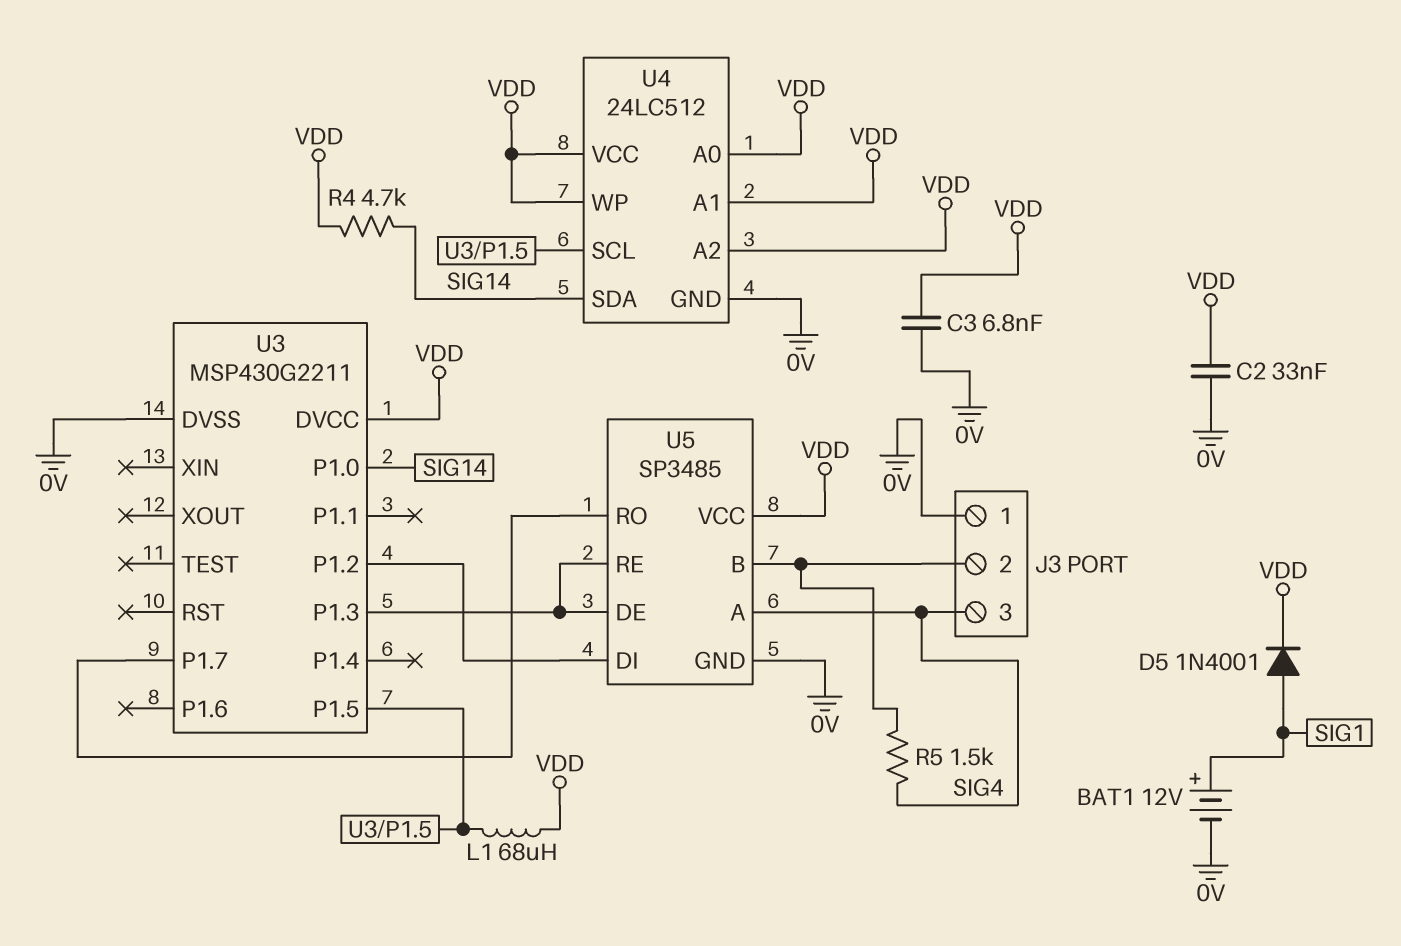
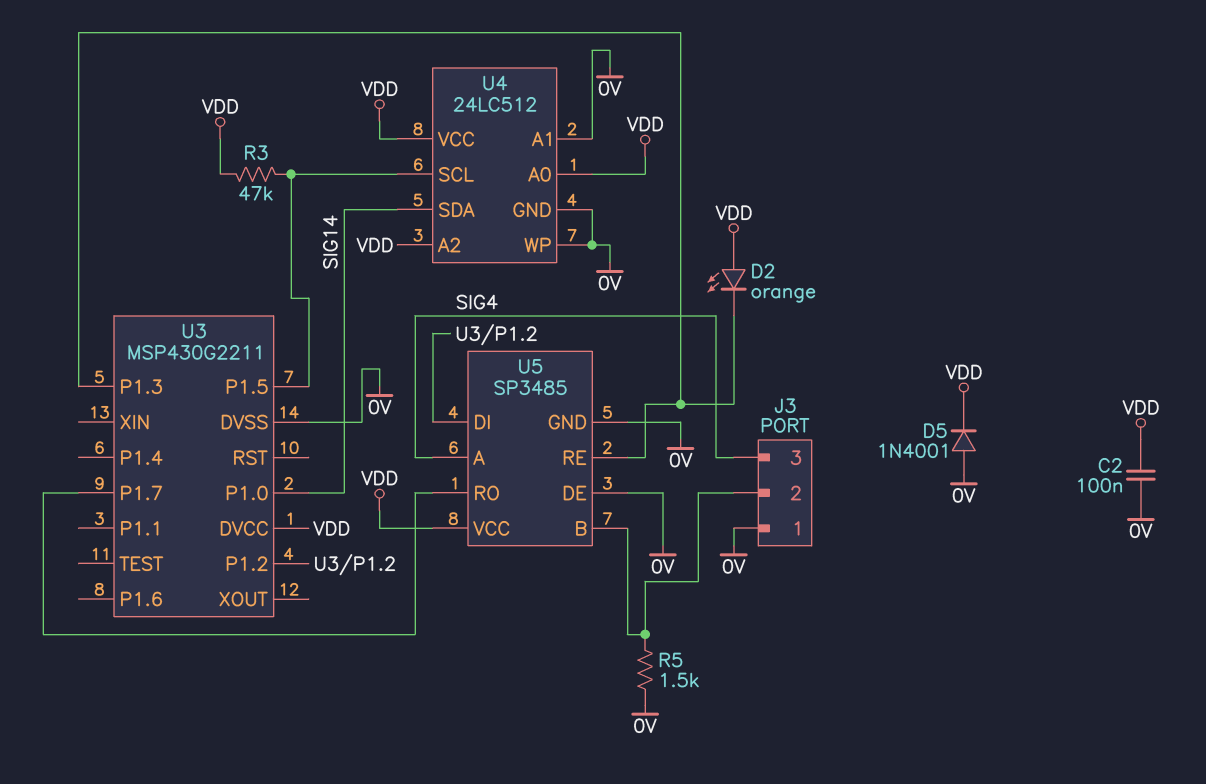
BAT1: 12V (plus SIG1, minus 0V) -> none
C2: 33nF (0V, VDD) -> 100nF (0V, VDD)
C3: 6.8nF (0V, VDD) -> none
D2: none -> LED orange (A VDD, K U3/P1.3)
D5: diode 1N4001 (A SIG1, K VDD) -> diode 1N4001 (A 0V, K VDD)
L1: 68uH (U3/P1.5, VDD) -> none
R3: none -> 47k (U3/P1.5, VDD)
R4: 4.7k (SIG14, VDD) -> none
R5: 1.5k (J3/2, SIG4) -> 1.5k (0V, J3/2)
U4 pin A1: VDD -> 0V
U4 pin WP: VDD -> 0V
U5 pin DE: U3/P1.3 -> 0V

